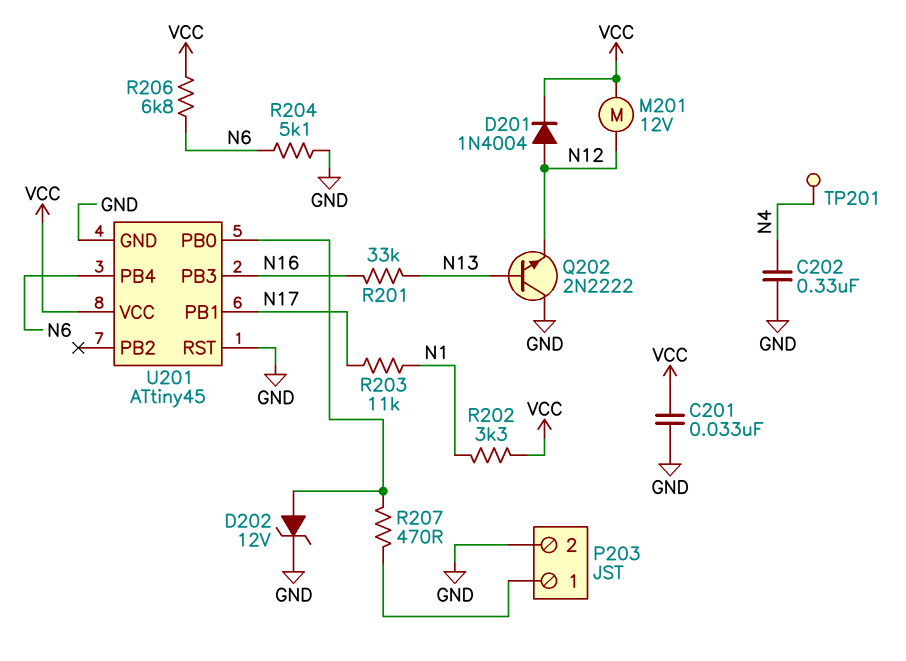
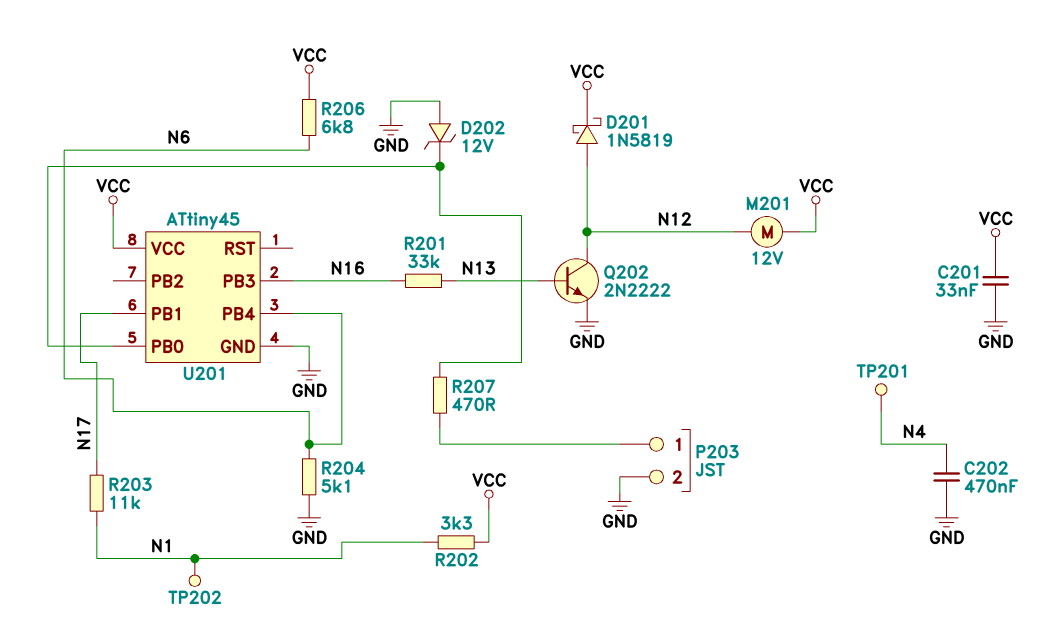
C202: 330nF (GND, N4) -> 470nF (GND, N4)
D201: diode 1N4004 (A N12, K VCC) -> schottky 1N5819 (A N12, K VCC)
D202: zener 12V (A U201/PB0, K GND) -> zener 12V (A GND, K U201/PB0)
Q202: NPN 2N2222 (B N13, C GND, E N12) -> NPN 2N2222 (B N13, C N12, E GND)
TP202: none -> test point (N1)
U201 pin RST: GND -> none

